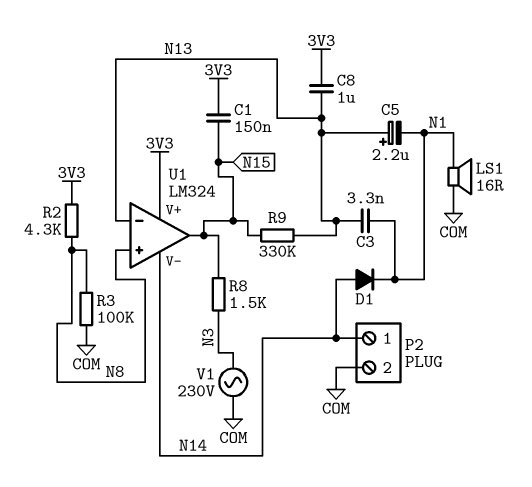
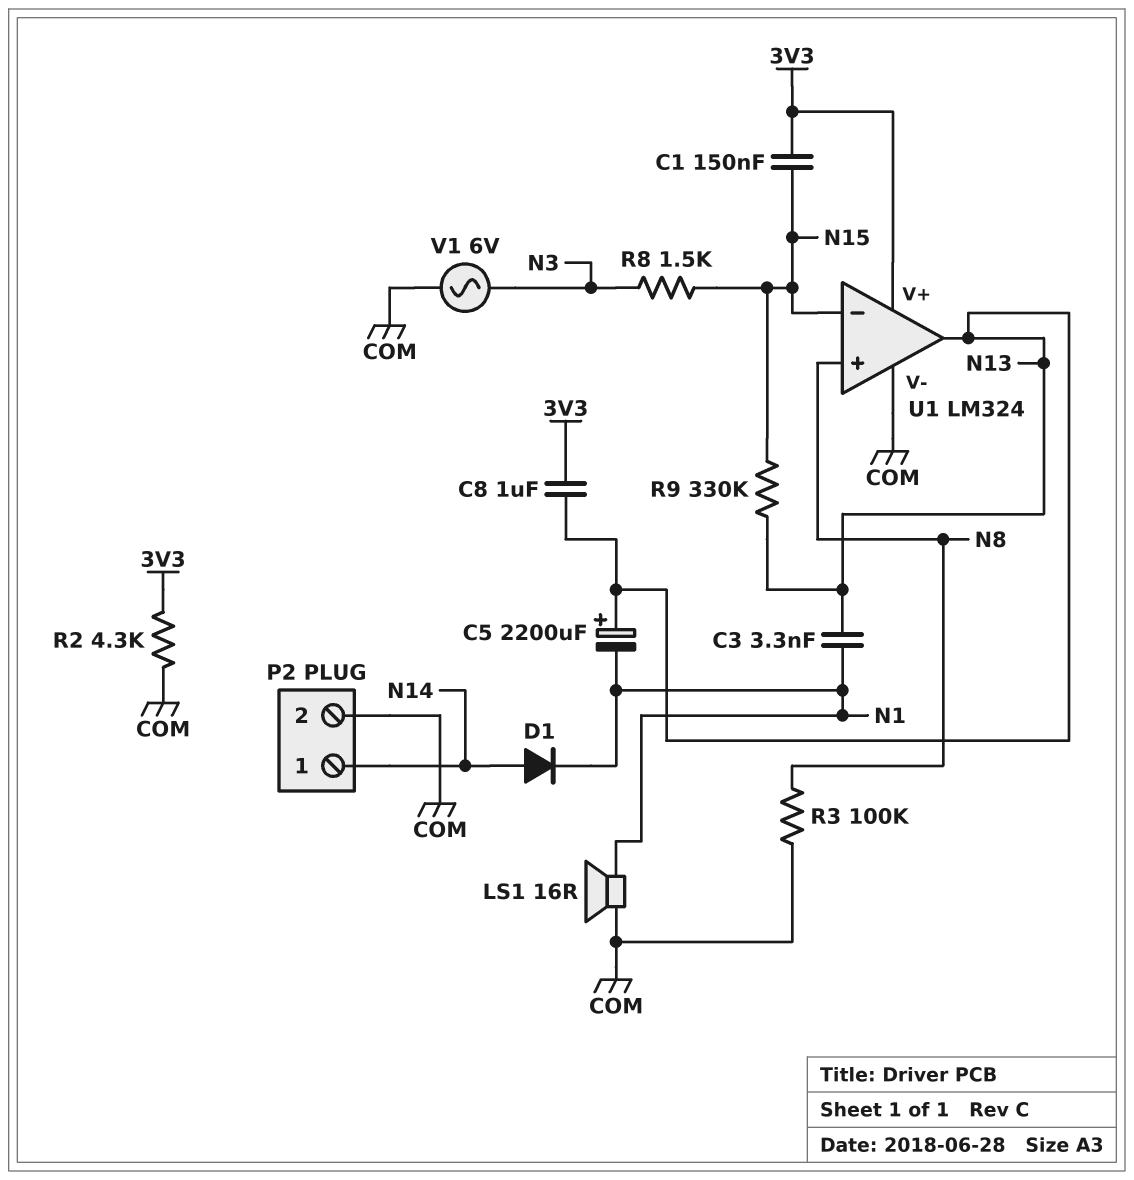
C5: 2.2uF (plus N13, minus N1) -> 2200uF (plus N13, minus N1)
R2: 4.3k (3V3, N8) -> 4.3k (3V3, COM)
U1 pin V-: N14 -> COM
U1 pin in-: N13 -> N15
U1 pin out: N15 -> N13
V1: AC 230V (COM, N3) -> AC 6V (COM, N3)

